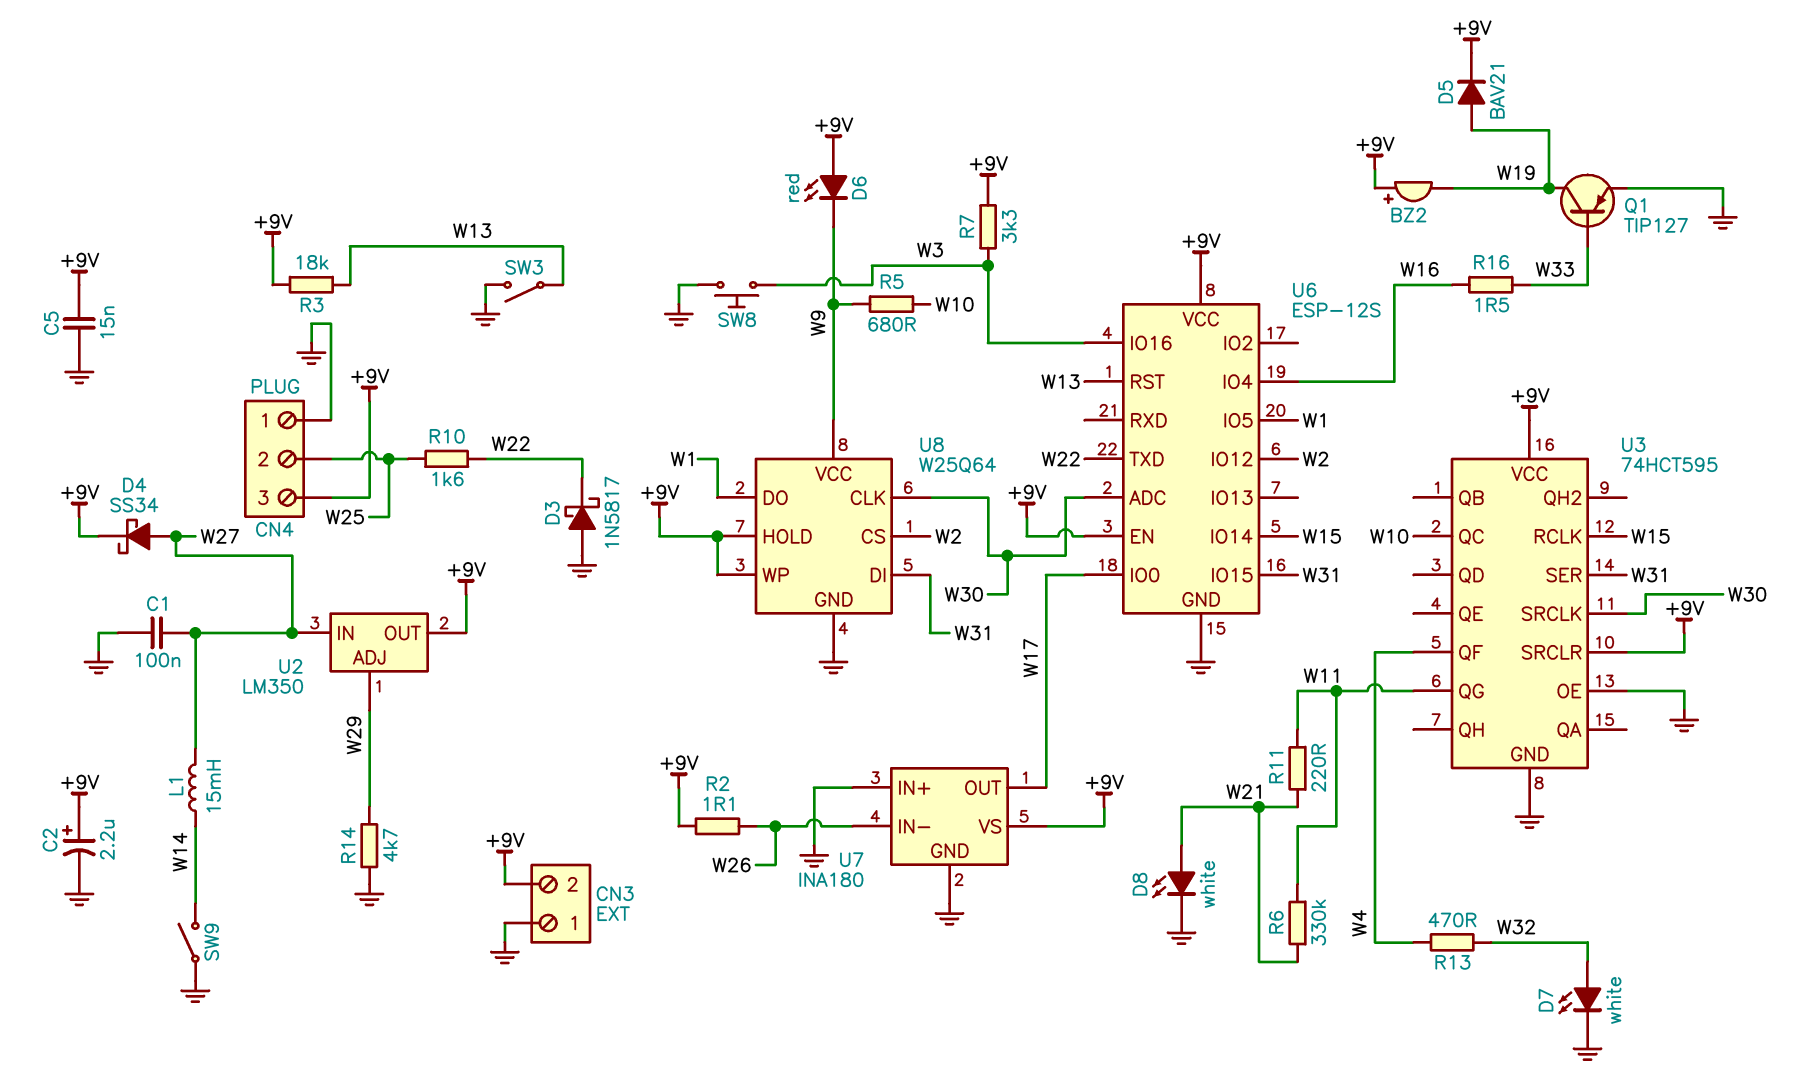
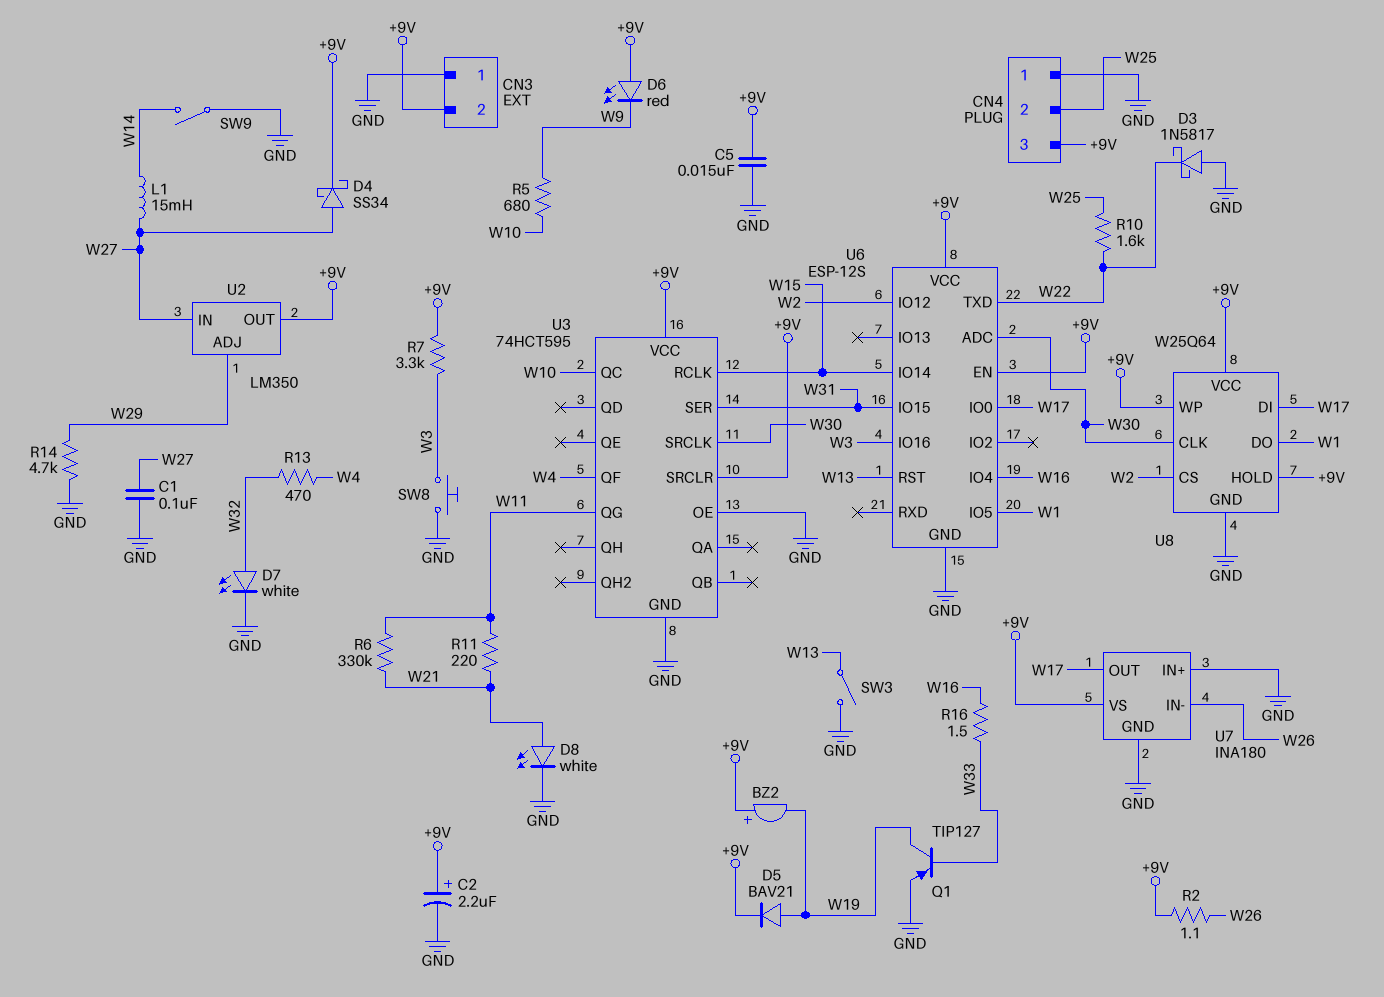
R3: 18k (+9V, W13) -> none
U8 pin DI: W31 -> W17
U8 pin VCC: W9 -> +9V

